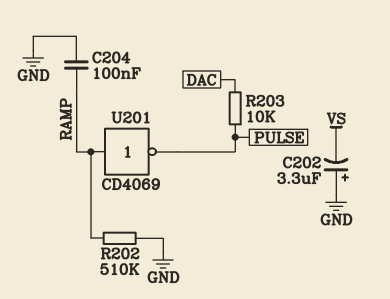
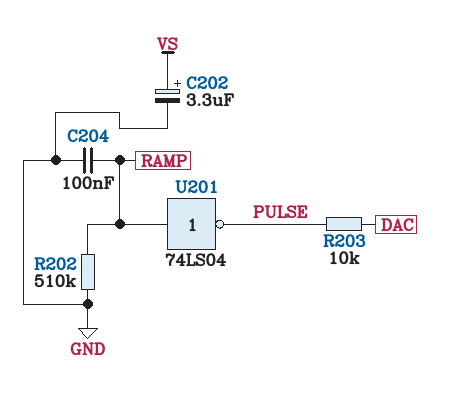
C202: 3.3uF (plus GND, minus VS) -> 3.3uF (plus VS, minus GND)
U201: NOT CD4069 (in RAMP, out PULSE) -> NOT 74LS04 (in RAMP, out PULSE)

